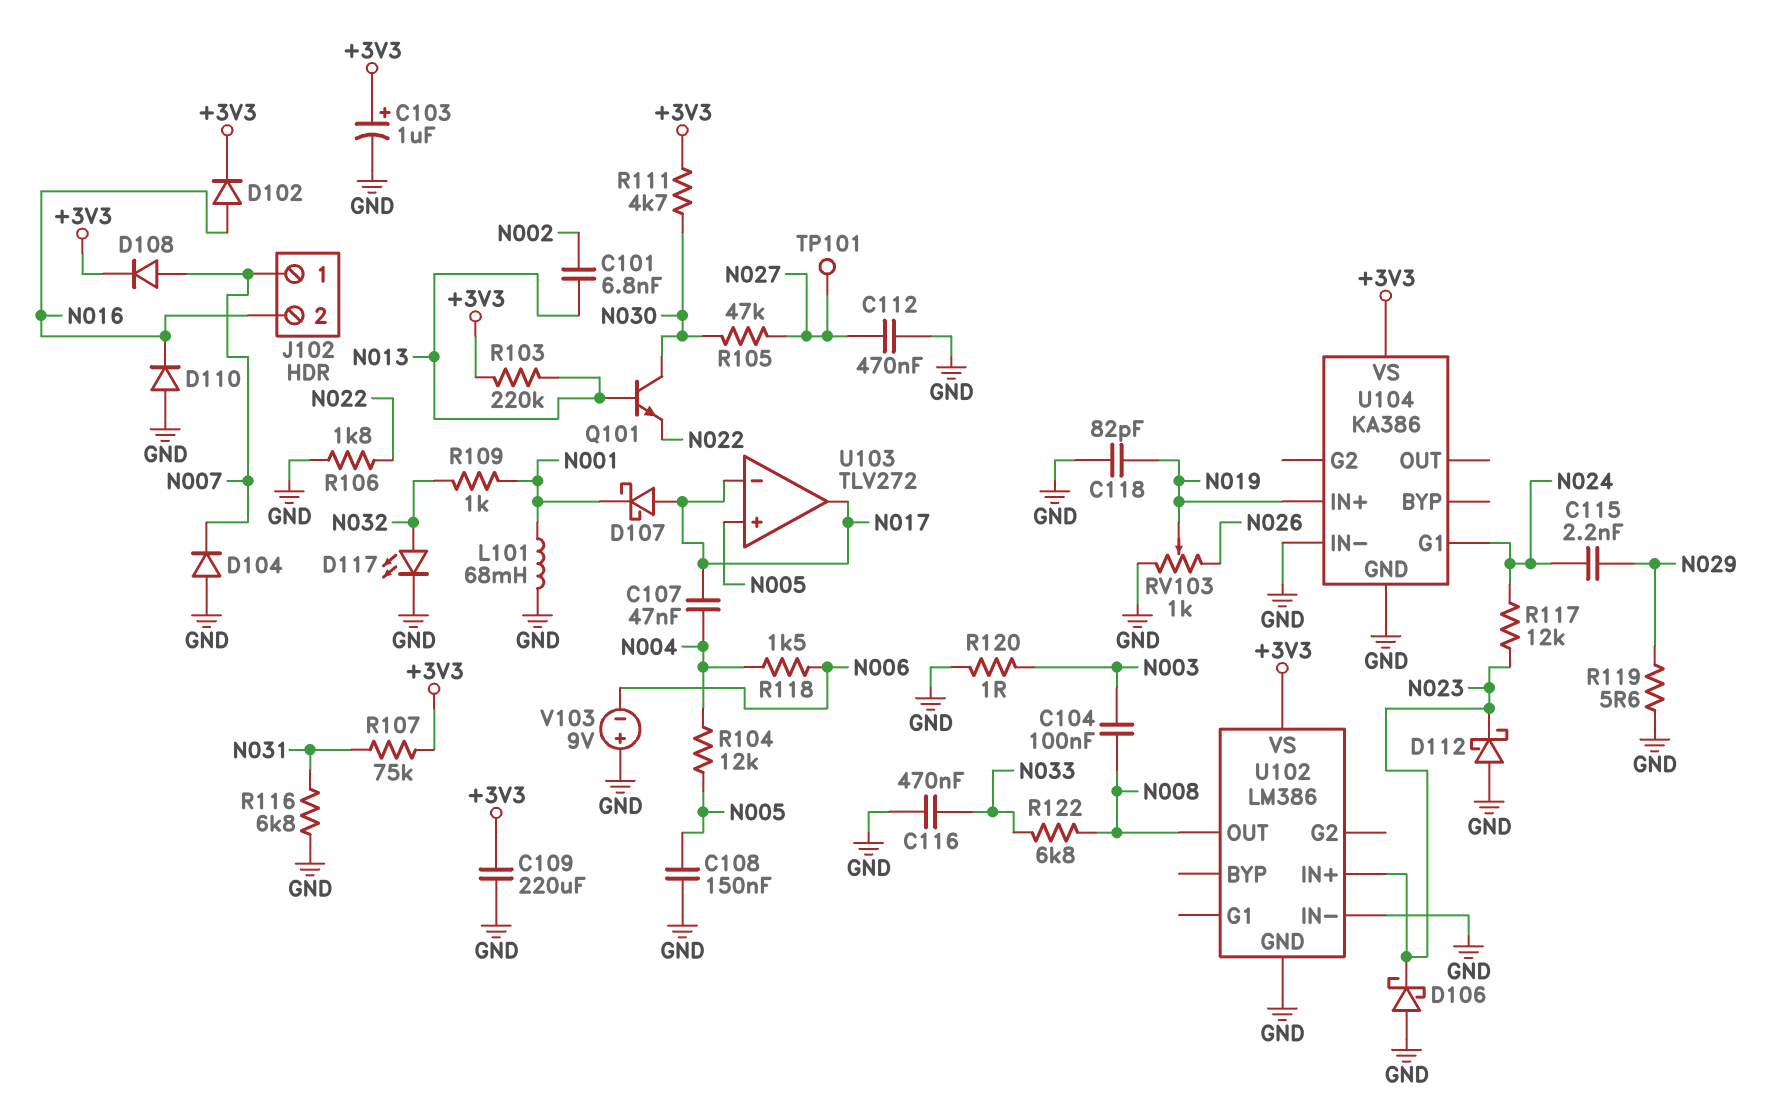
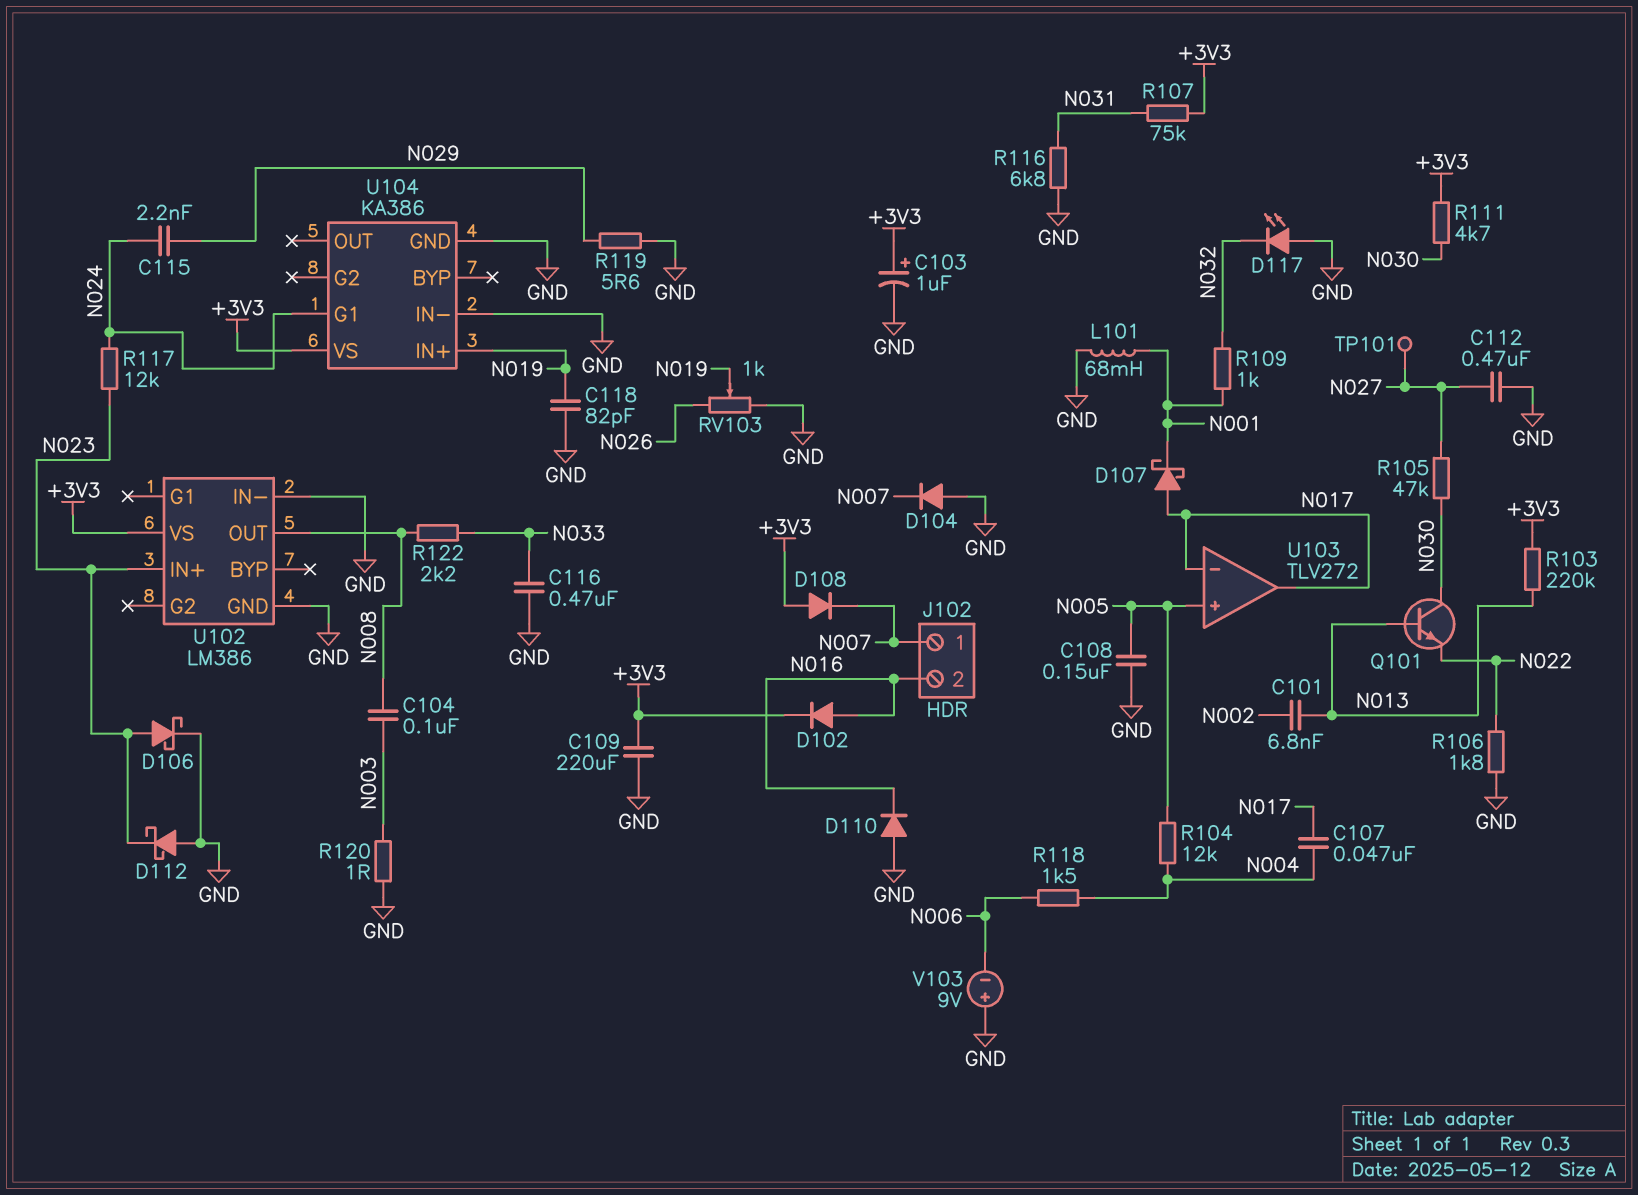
D106: schottky (A GND, K N023) -> schottky (A N023, K GND)
D108: diode (A N007, K +3V3) -> diode (A +3V3, K N007)
D117: LED (A N032, K GND) -> LED (A GND, K N032)
R122: 6.8k (N008, N033) -> 2.2k (N008, N033)

